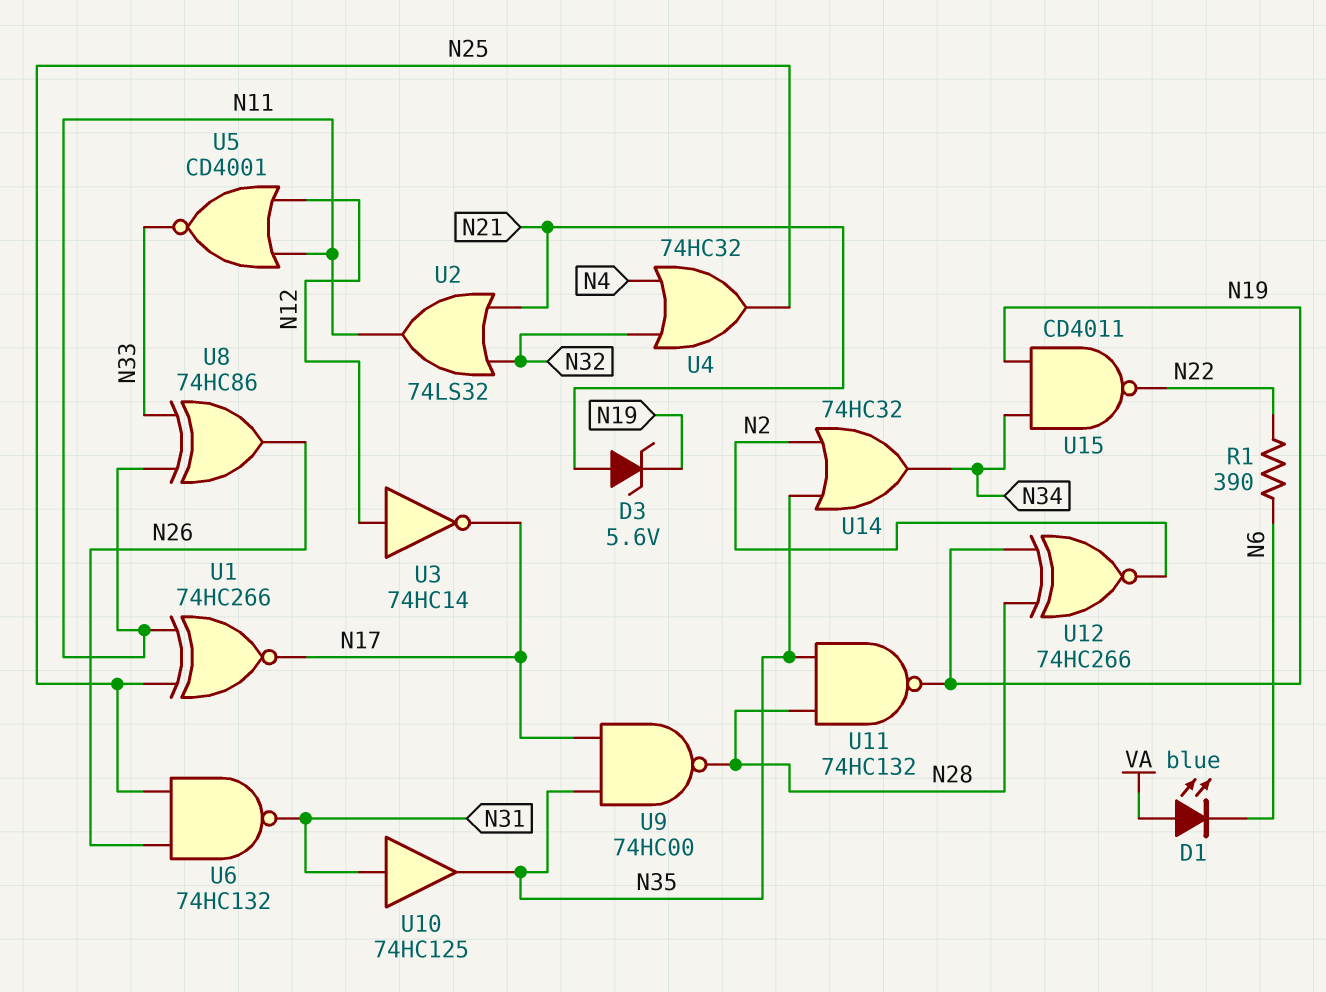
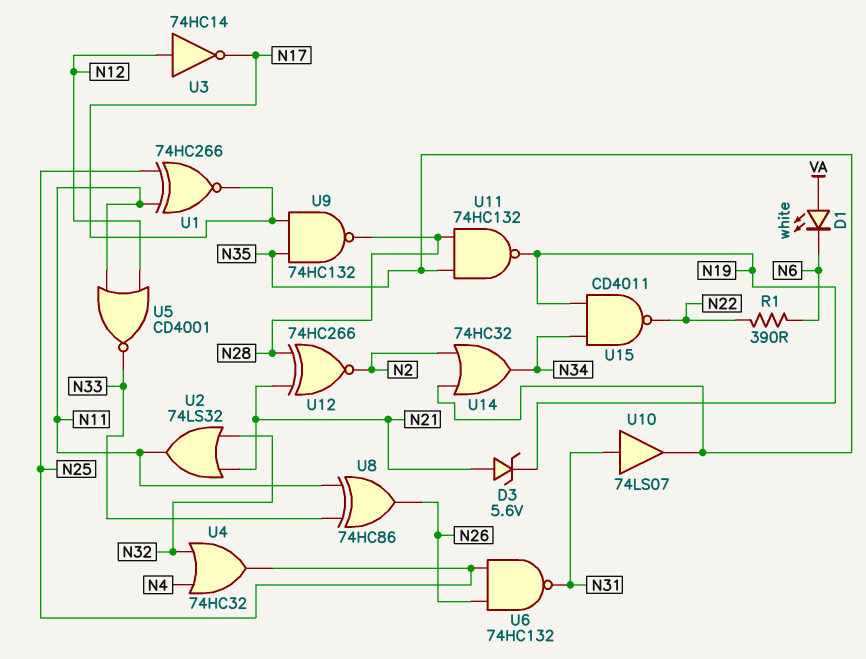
D1: LED blue (A VA, K N6) -> LED white (A VA, K N6)
U9: NAND 74HC00 (in N17, in N35, out N28) -> NAND 74HC132 (in N17, in N35, out N28)
U10: buffer 74HC125 (in N31, out N35) -> buffer 74LS07 (in N31, out N35)
U12: XNOR 74HC266 (in N19, in N28, out N2) -> XNOR 74HC266 (in N21, in N28, out N2)

